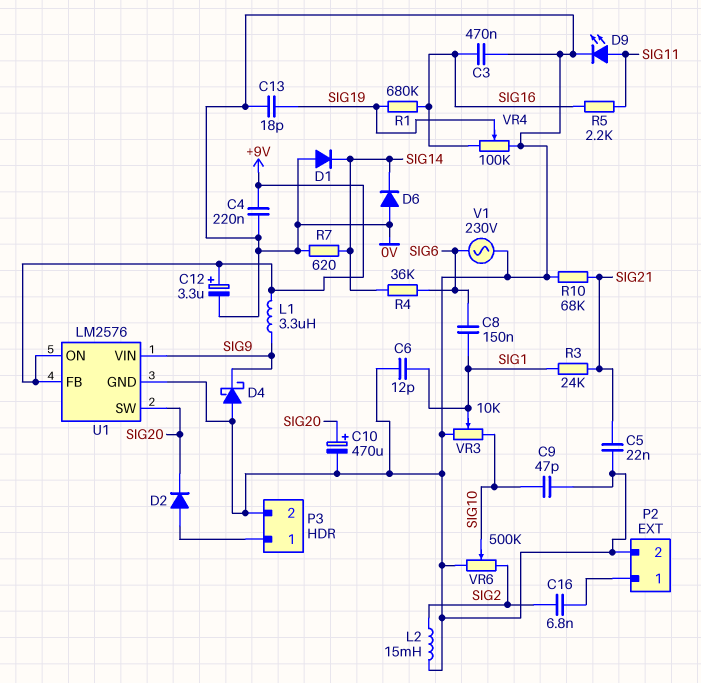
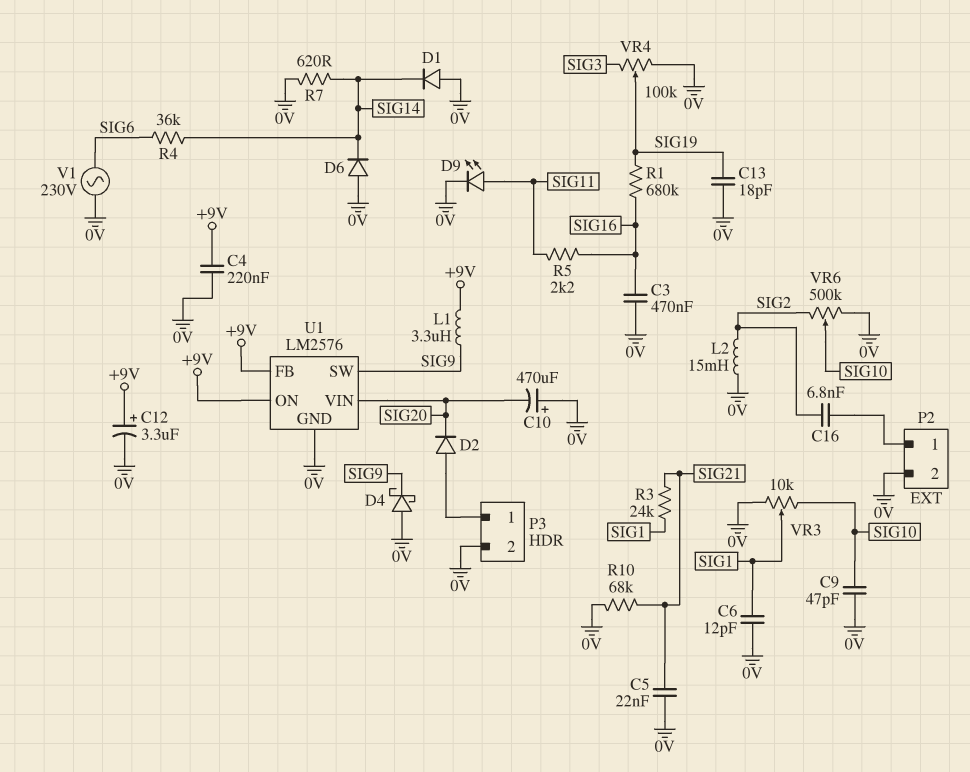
C8: 150nF (SIG1, SIG6) -> none
C10: 470uF (plus SIG20, minus 0V) -> 470uF (plus 0V, minus SIG20)
U1 pin SW: SIG20 -> SIG9
U1 pin VIN: SIG9 -> SIG20
VR4: 100k (0V, SIG16, wiper SIG19) -> 100k (0V, SIG3, wiper SIG19)

